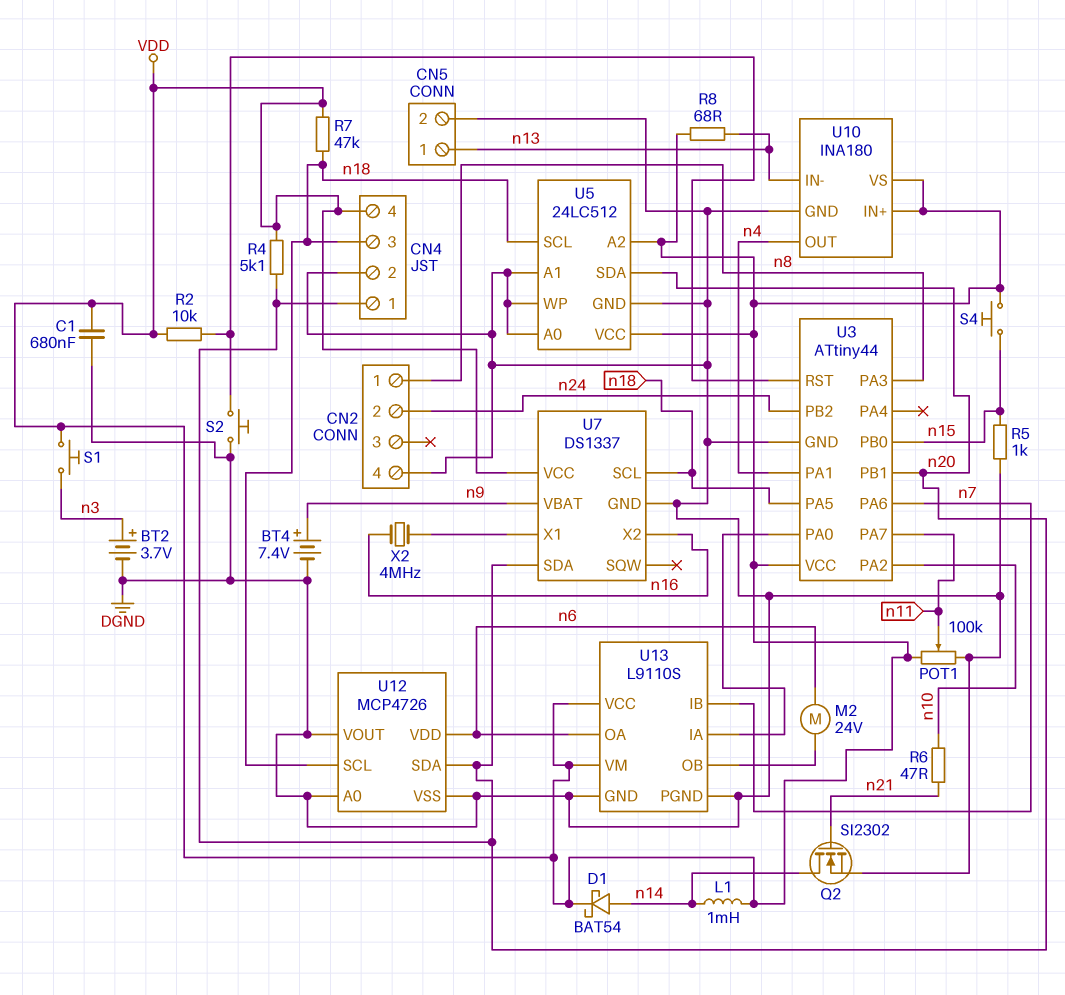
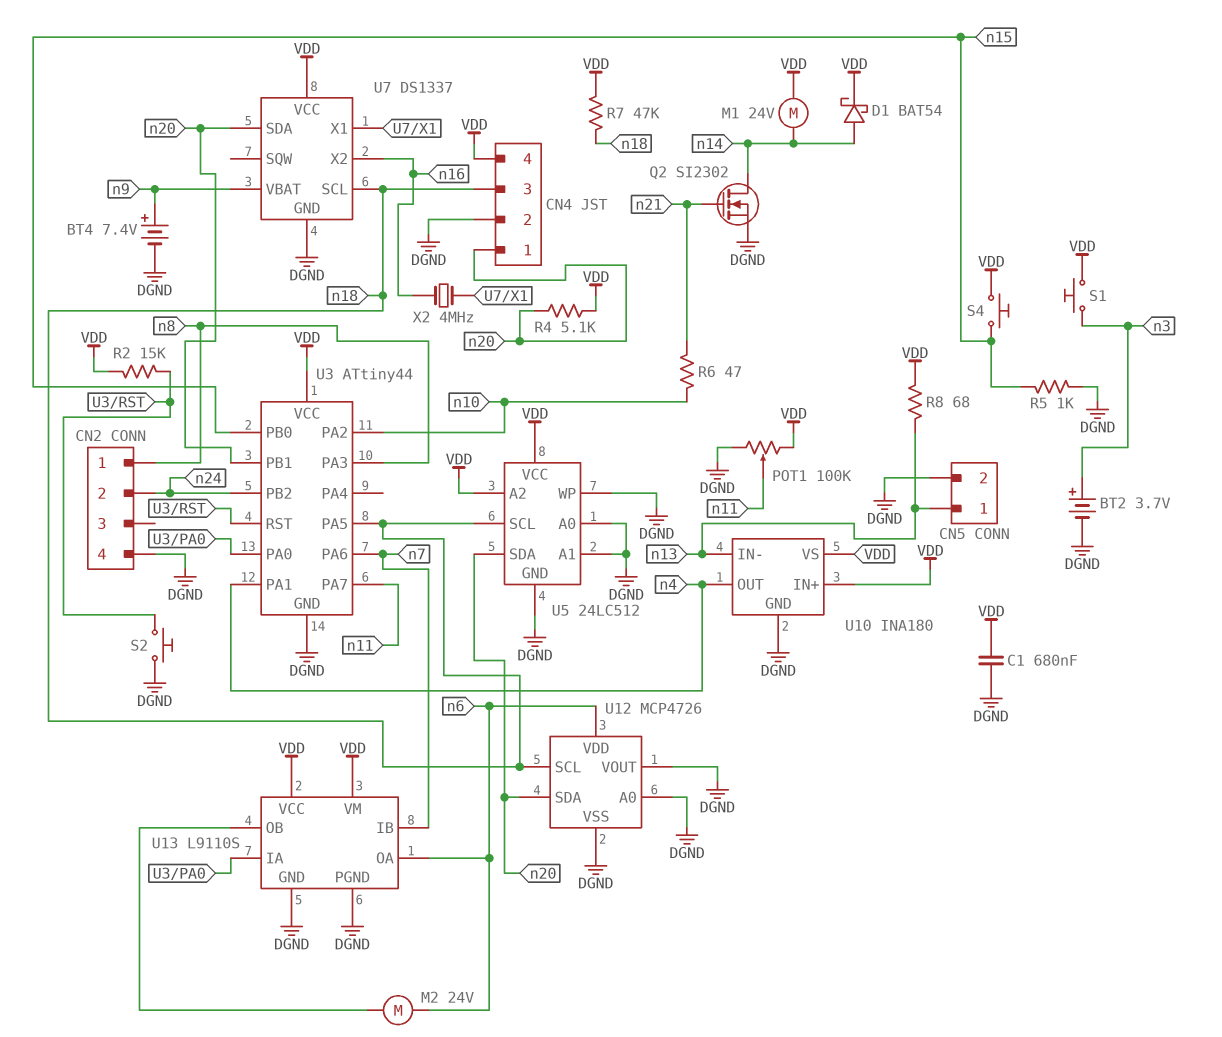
L1: 1mH (VDD, n14) -> none
M1: none -> motor 24V (VDD, n14)
R2: 10k (U3/RST, VDD) -> 15k (U3/RST, VDD)

